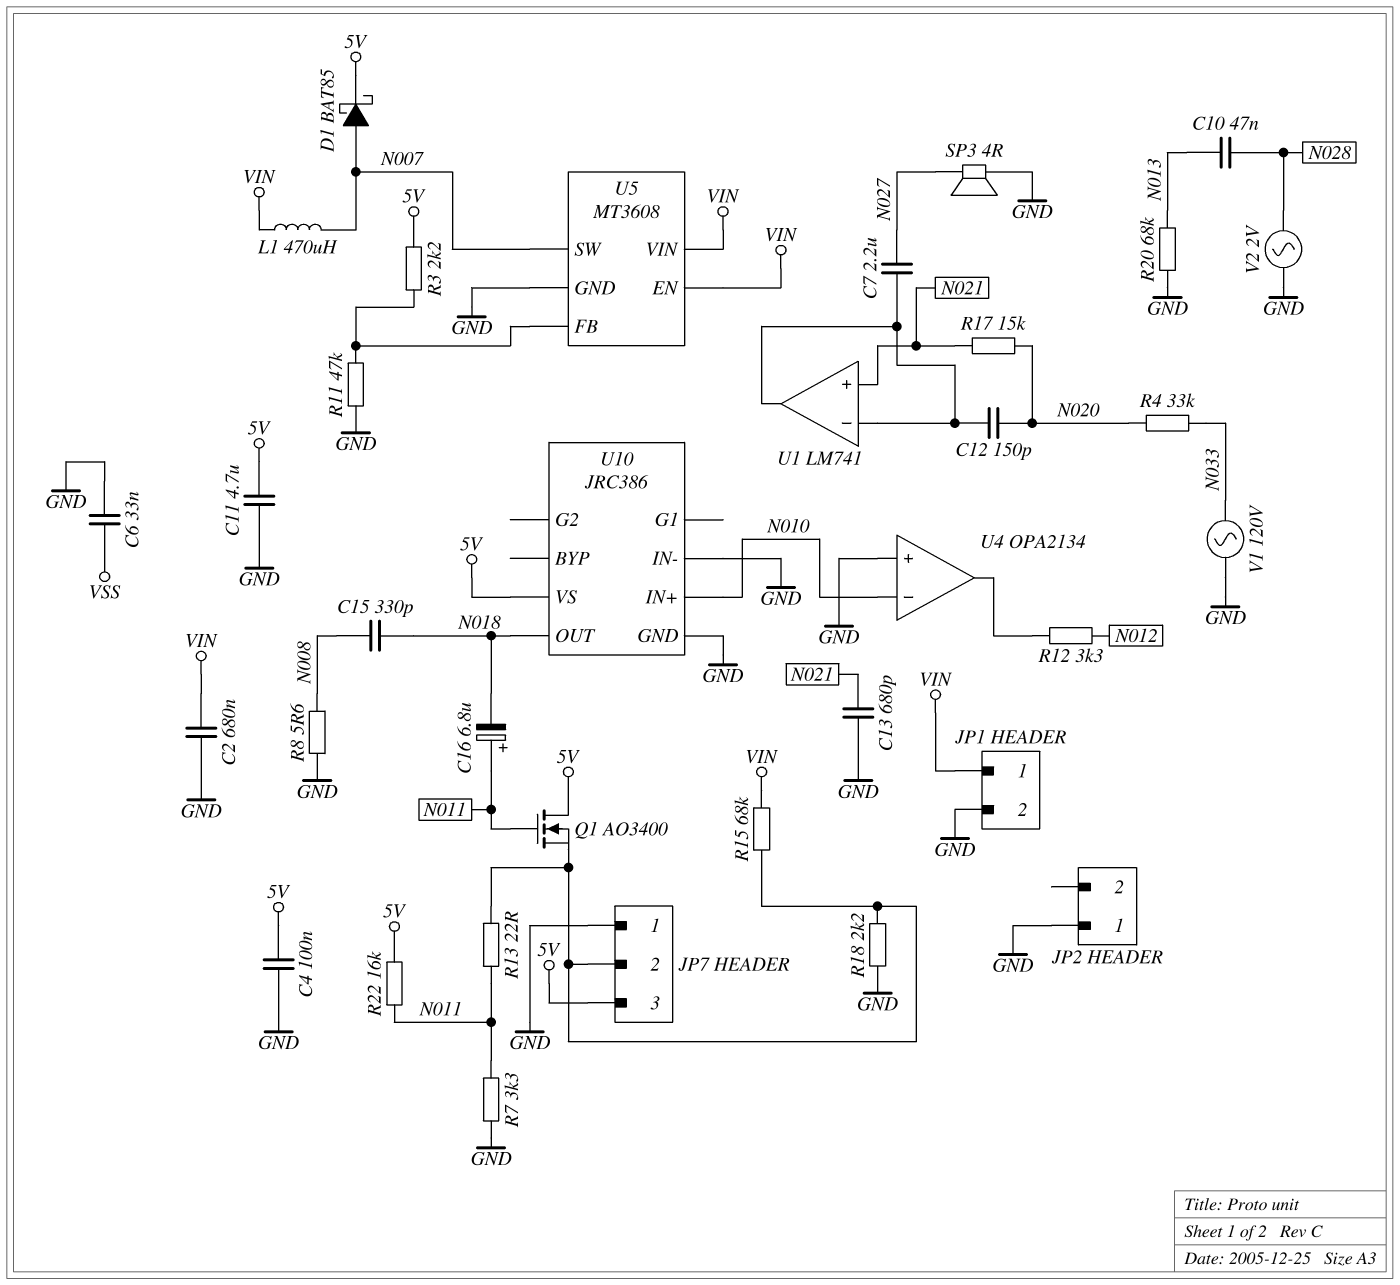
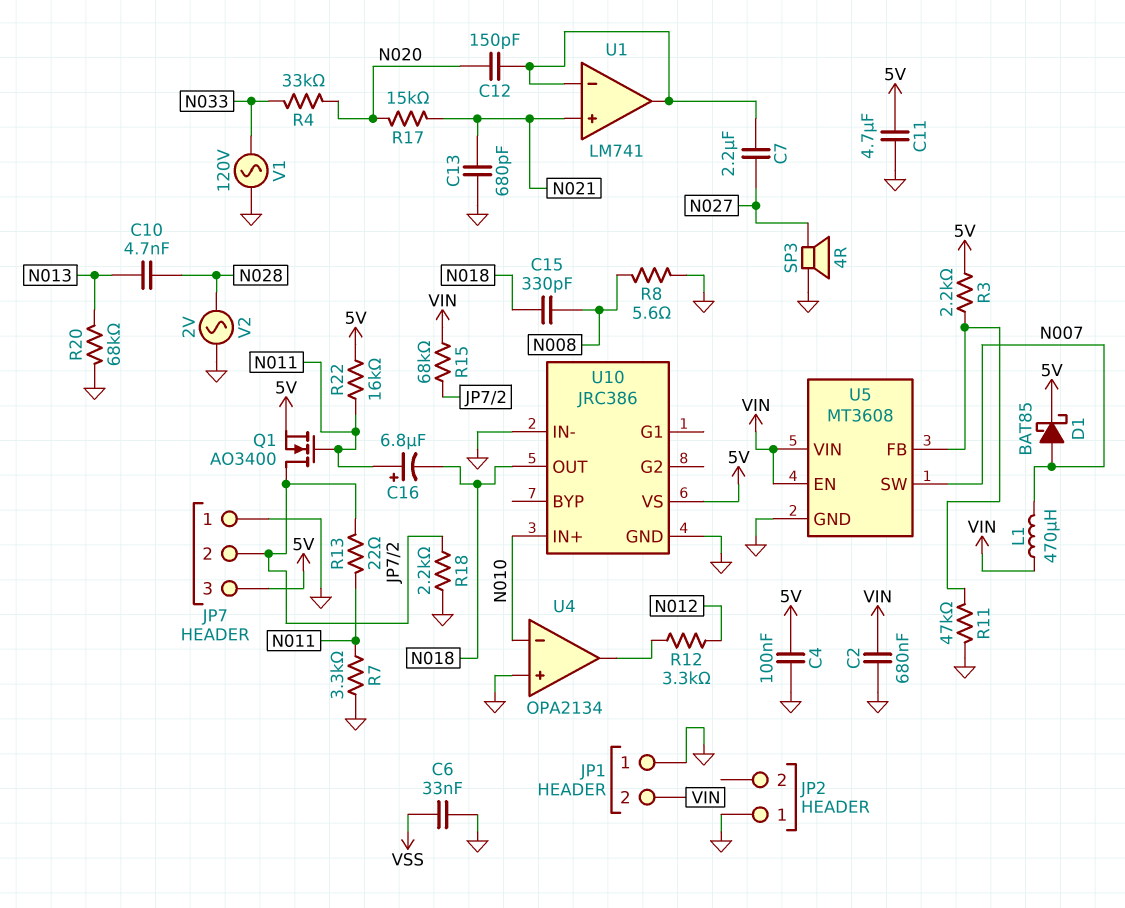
C10: 47nF (N013, N028) -> 4.7nF (N013, N028)
JP1 pin 1: VIN -> GND
JP1 pin 2: GND -> VIN
Q1: NMOS AO3400 (G N011, D 5V, S JP7/2) -> NMOS AO3400 (G N011, D JP7/2, S 5V)

